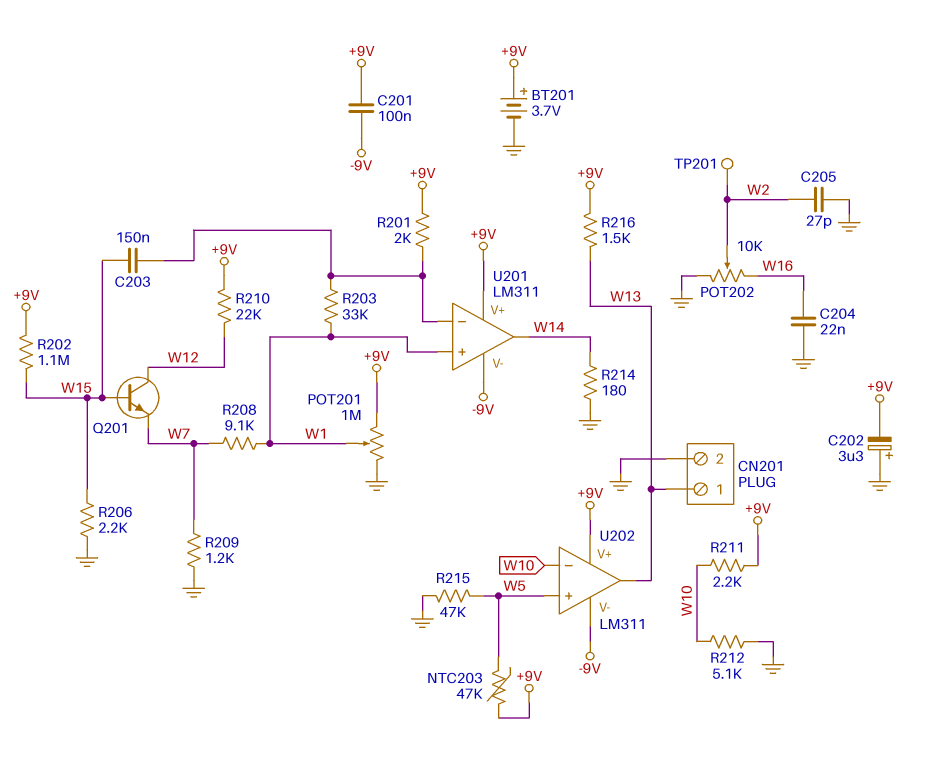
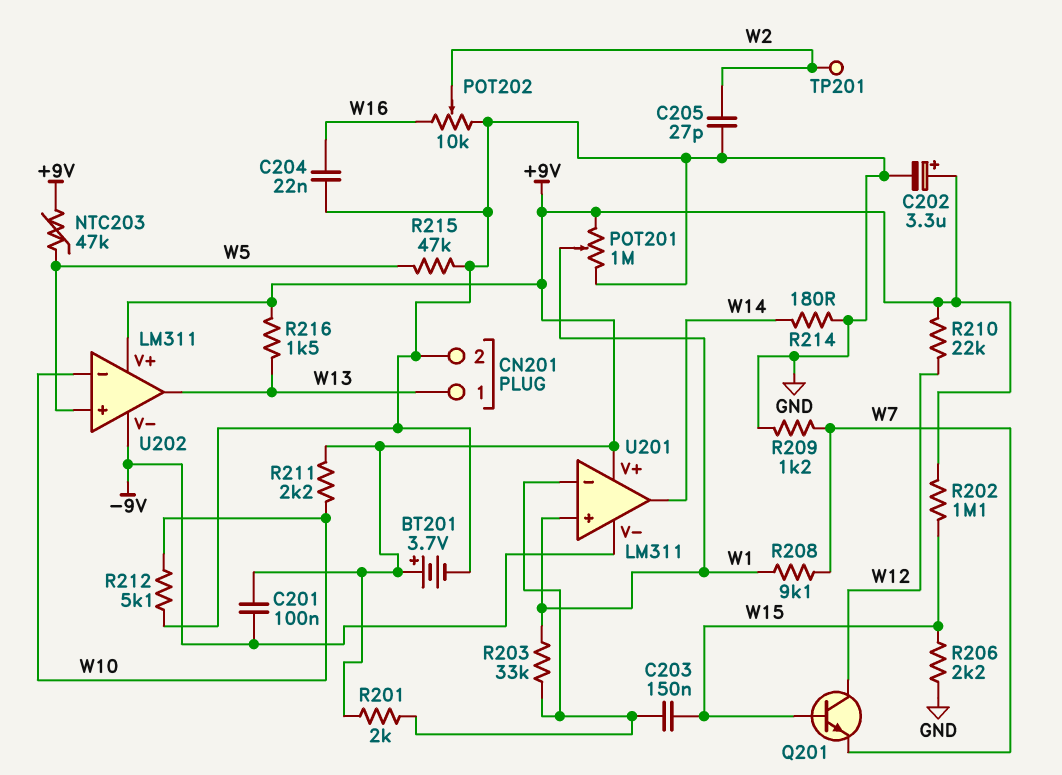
C202: 3.3uF (plus GND, minus +9V) -> 3.3uF (plus +9V, minus GND)

